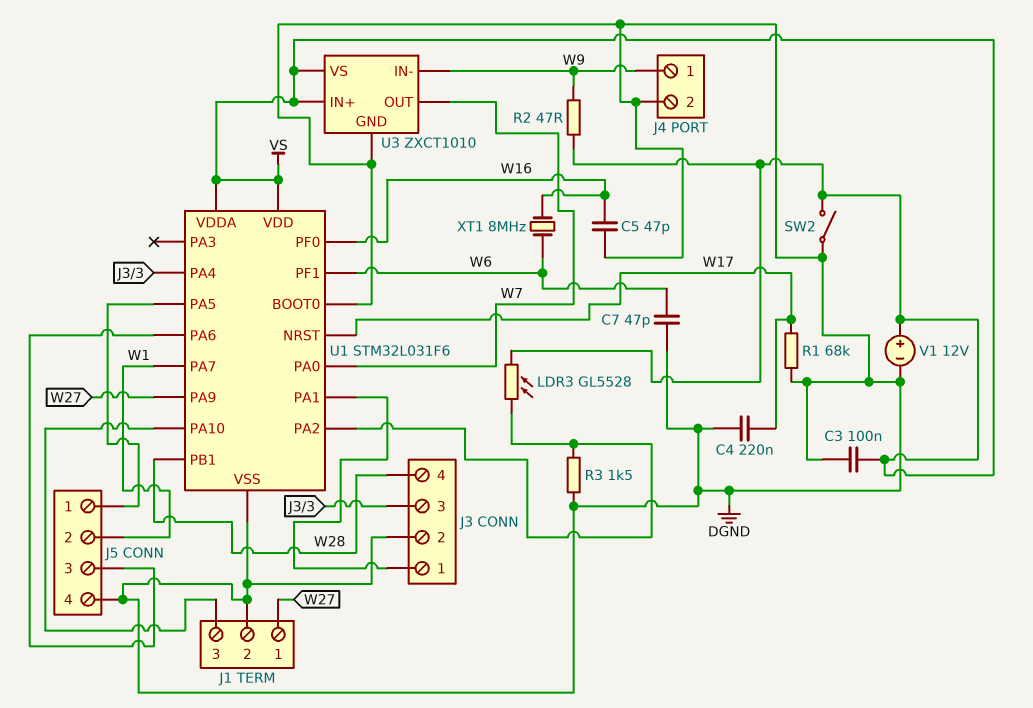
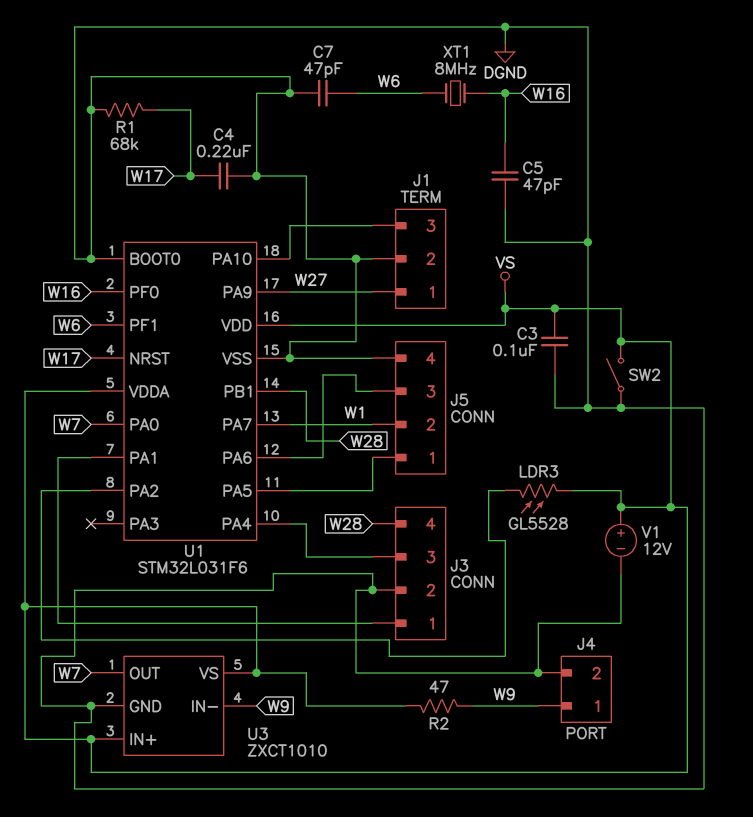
R3: 1.5k (DGND, U1/PA2) -> none

